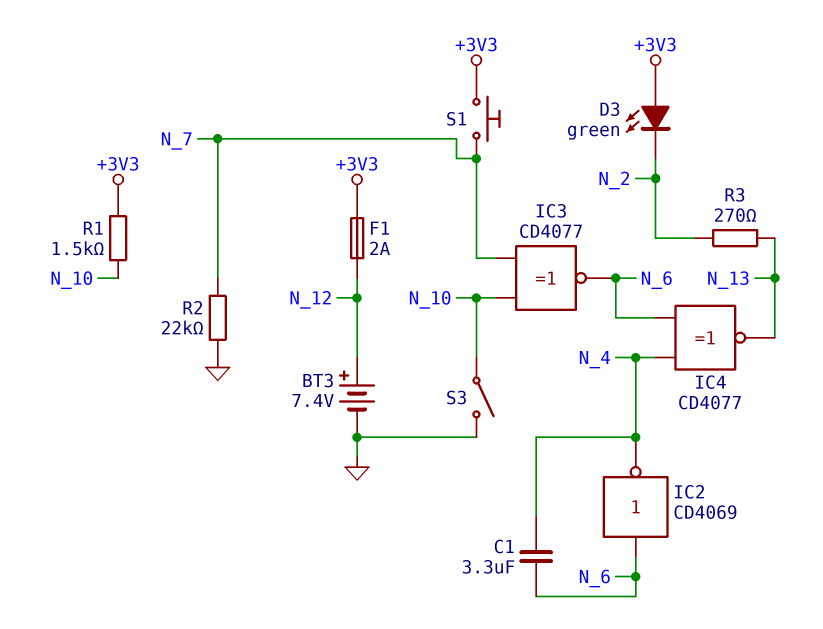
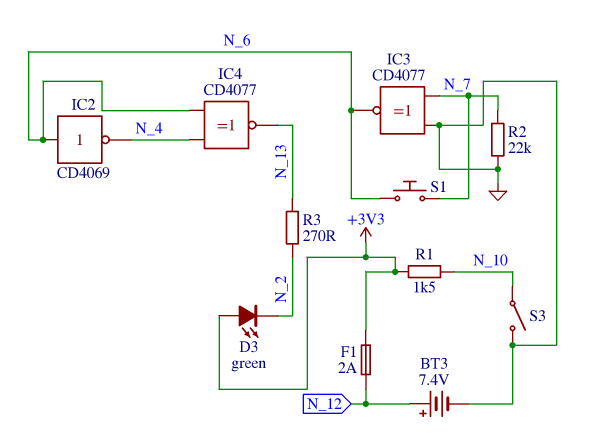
C1: 3.3uF (N_4, N_6) -> none
IC3: XNOR CD4077 (in N_7, in N_10, out N_6) -> XNOR CD4077 (in GND, in N_7, out N_6)
S1: button (+3V3, N_7) -> button (N_6, N_7)

